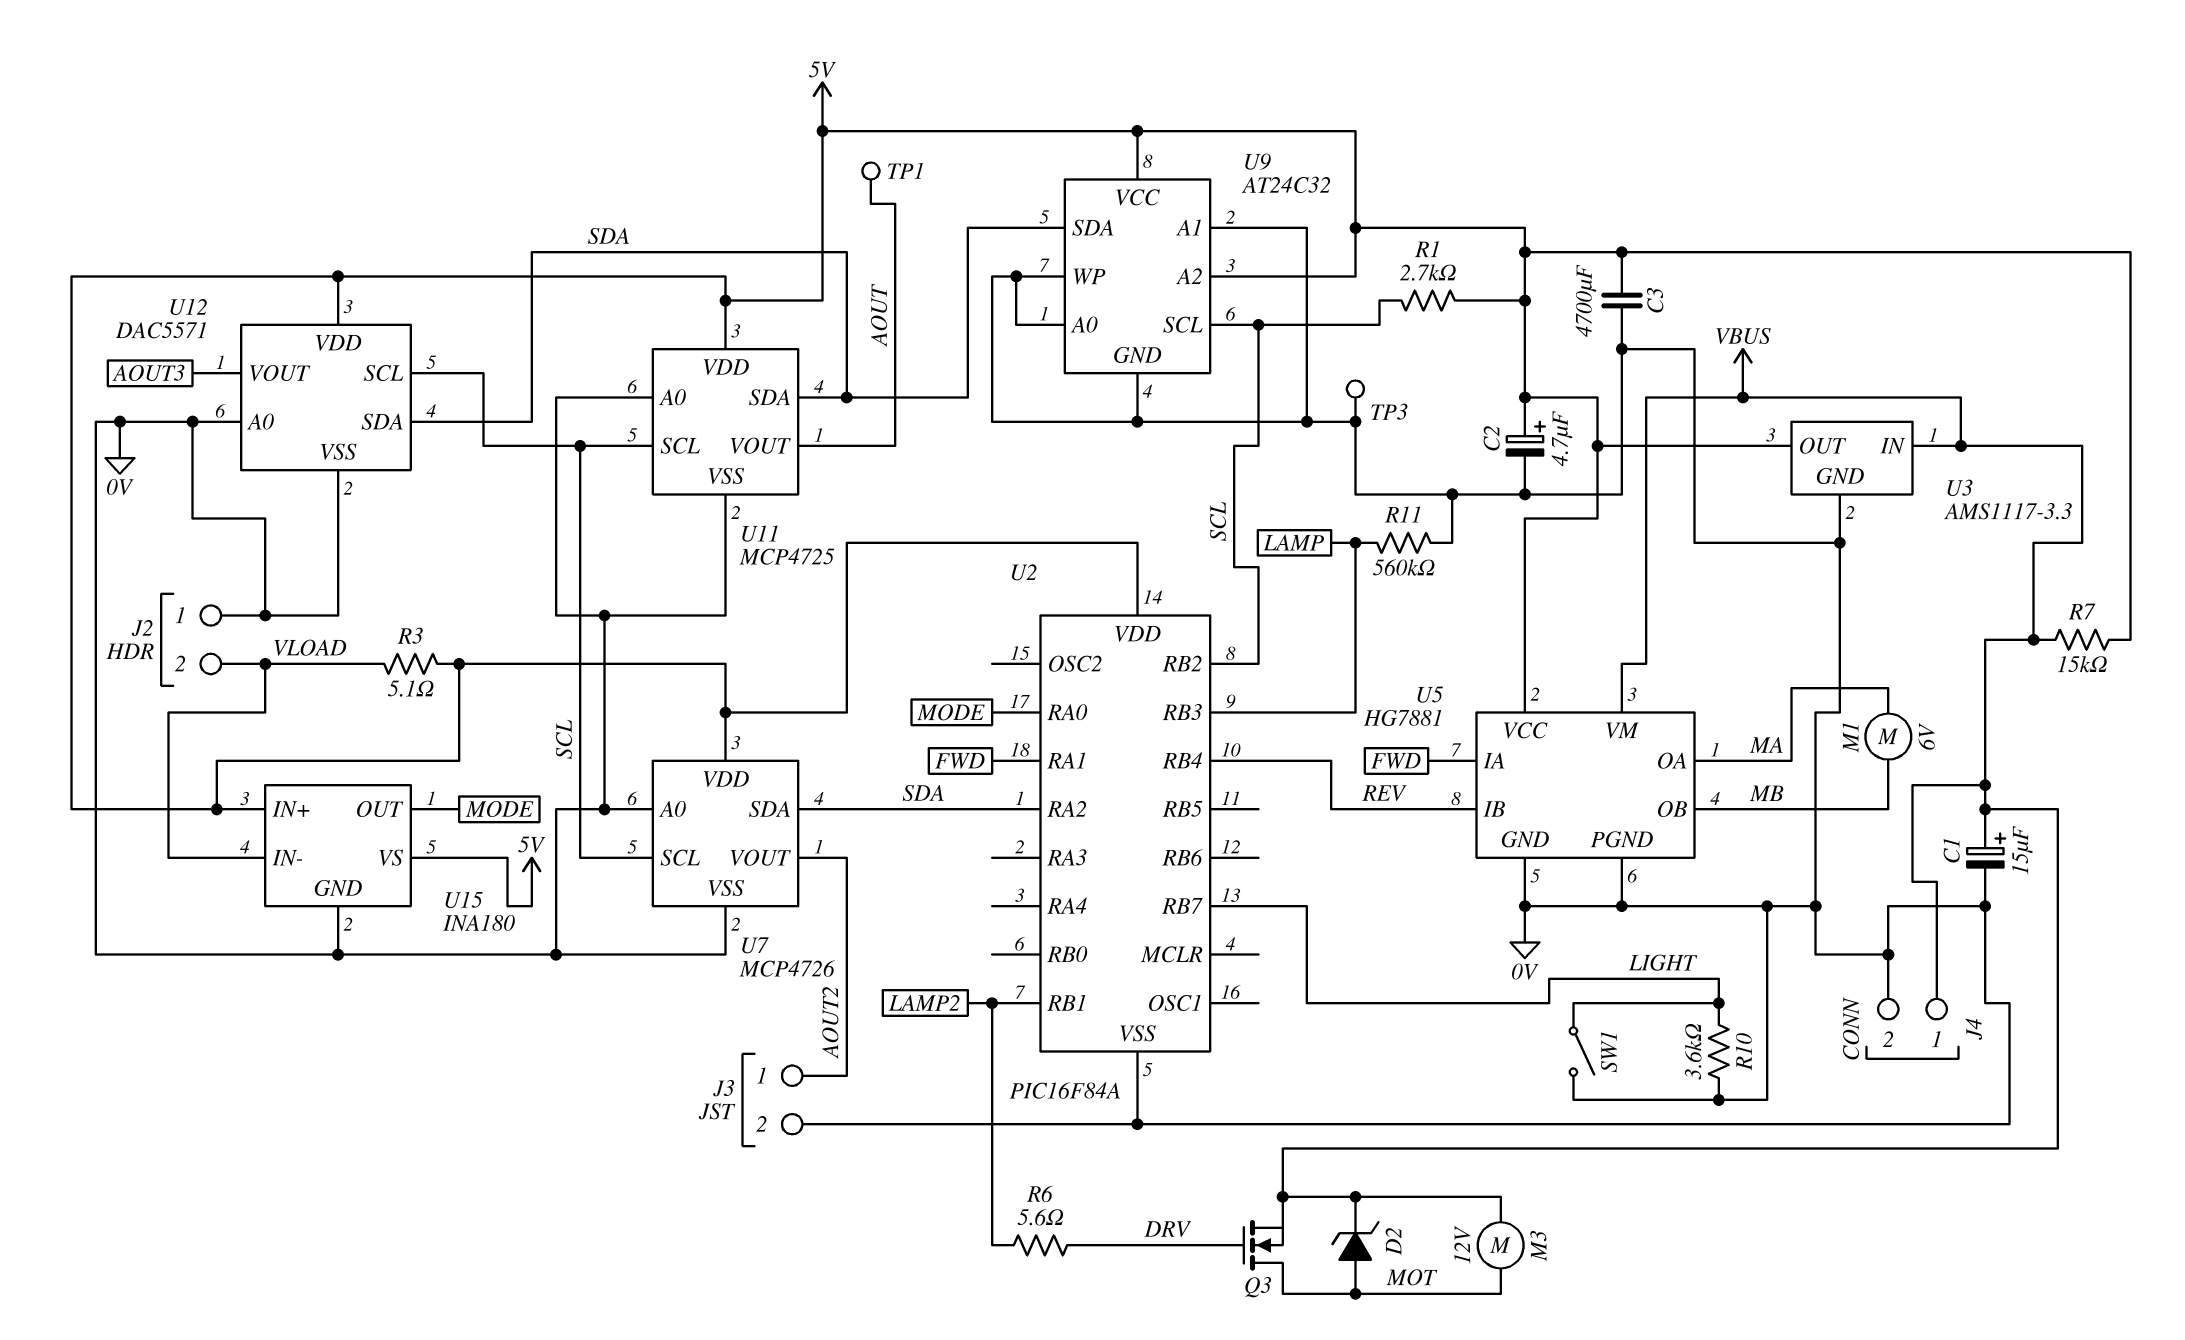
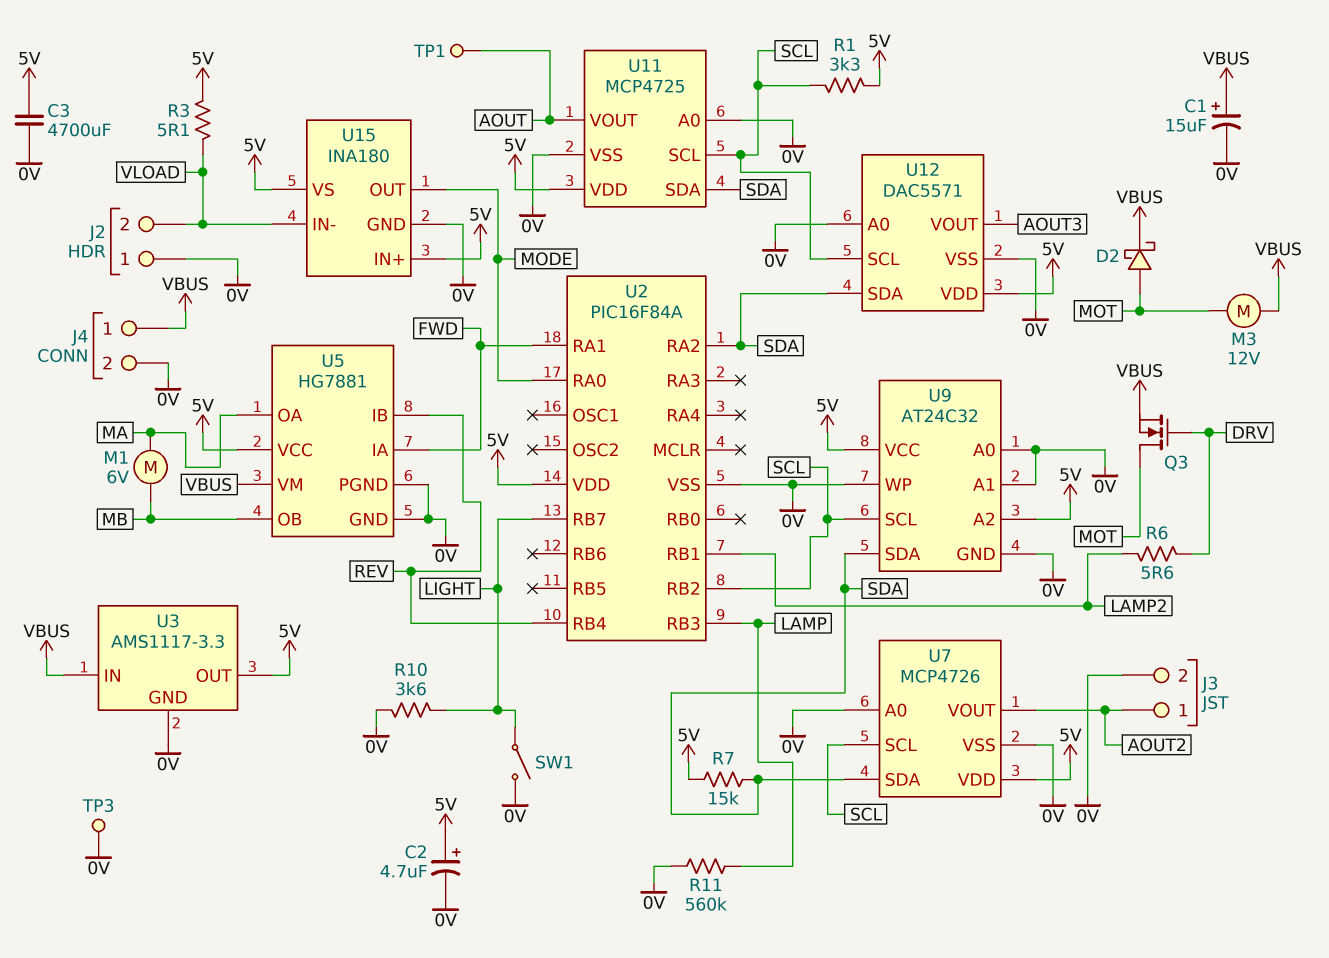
D2: zener (A MOT, K VBUS) -> schottky (A MOT, K VBUS)
R1: 2.7k (5V, SCL) -> 3.3k (5V, SCL)
R7: 15k (5V, VBUS) -> 15k (5V, SDA)

